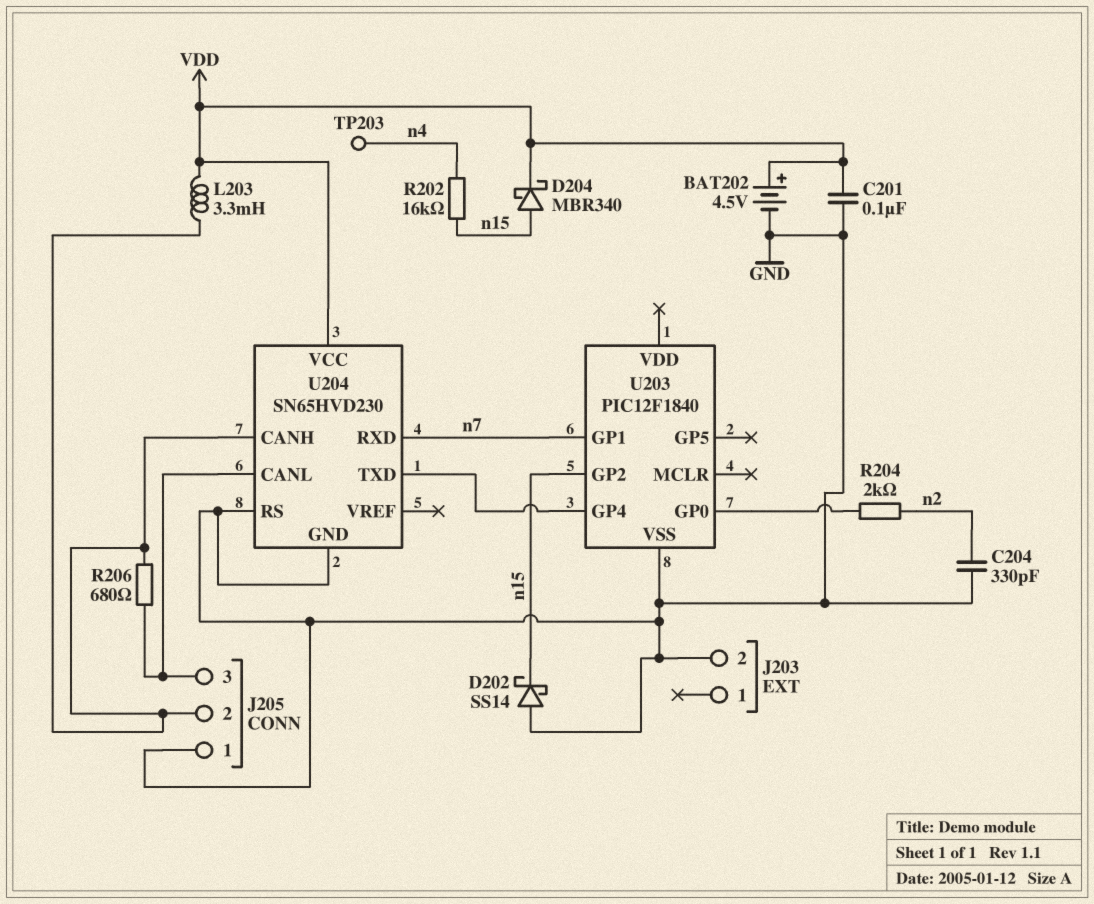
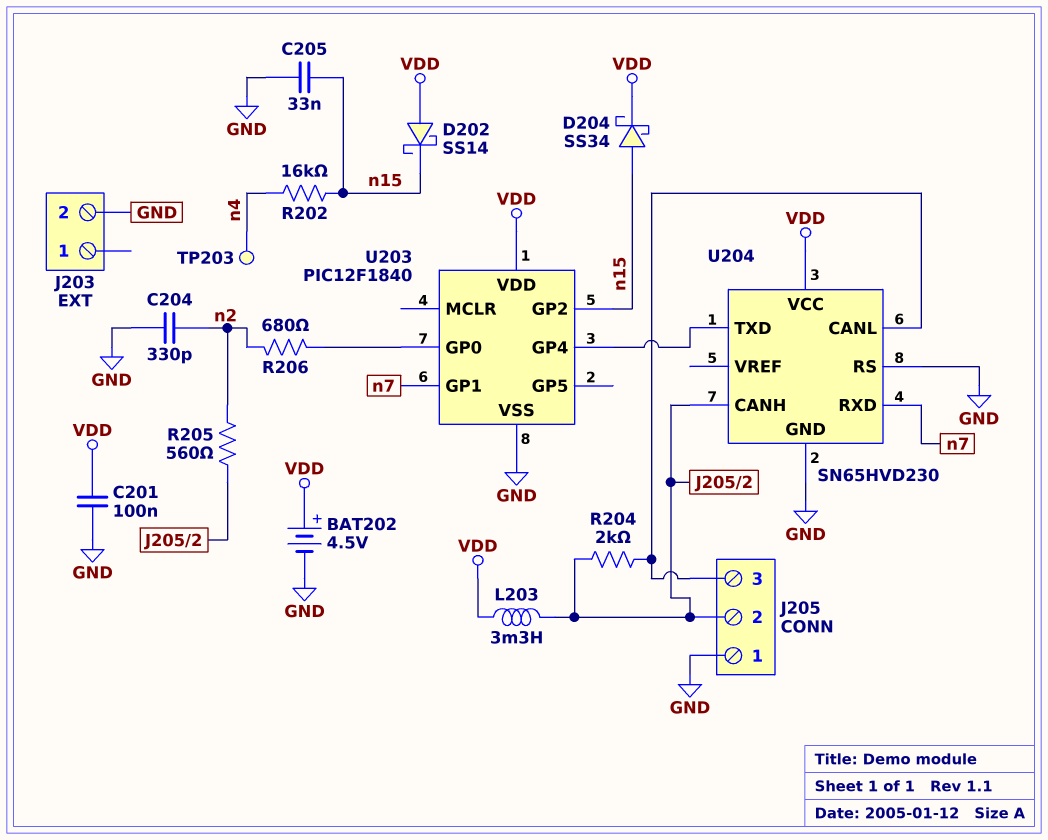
C205: none -> 33nF (GND, n15)
D202: schottky SS14 (A GND, K n15) -> schottky SS14 (A VDD, K n15)
D204: schottky MBR340 (A n15, K VDD) -> schottky SS34 (A n15, K VDD)
R204: 2k (U203/GP0, n2) -> 2k (J205/2, J205/3)
R205: none -> 560 (J205/2, n2)
R206: 680 (J205/2, J205/3) -> 680 (U203/GP0, n2)
U203 pin VDD: none -> VDD

